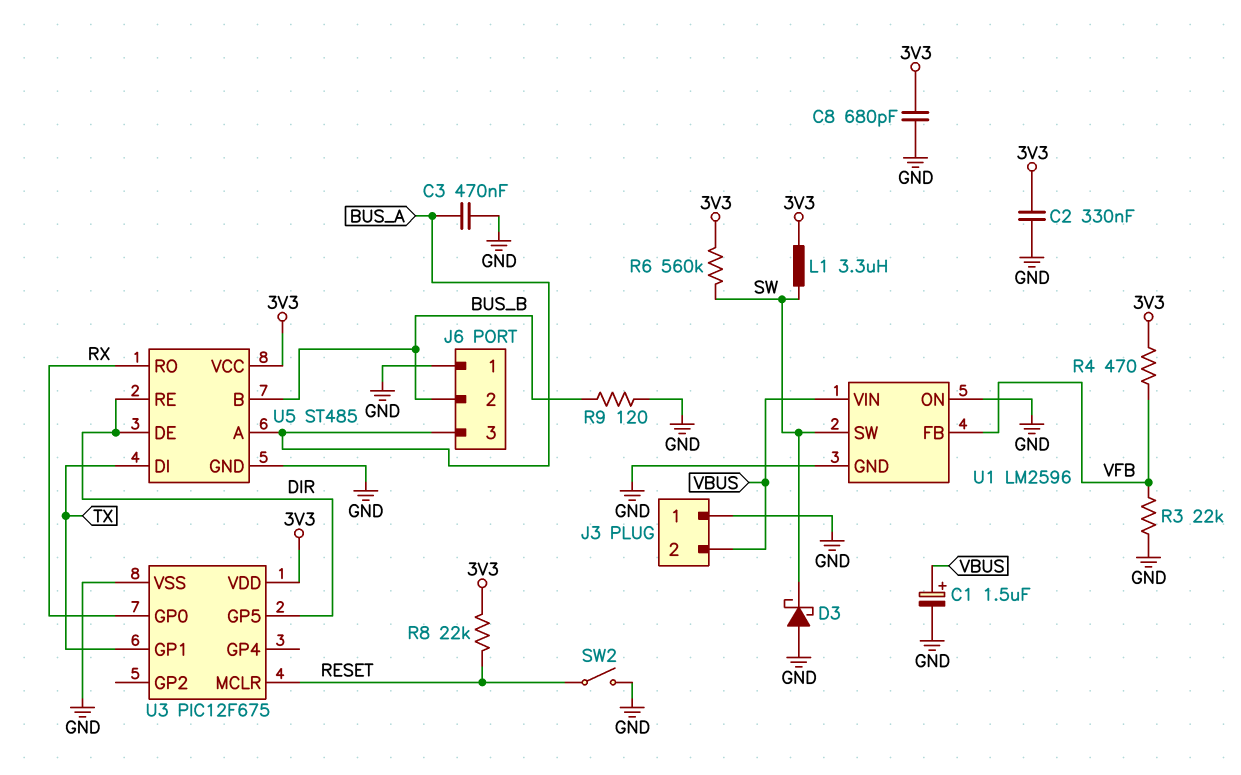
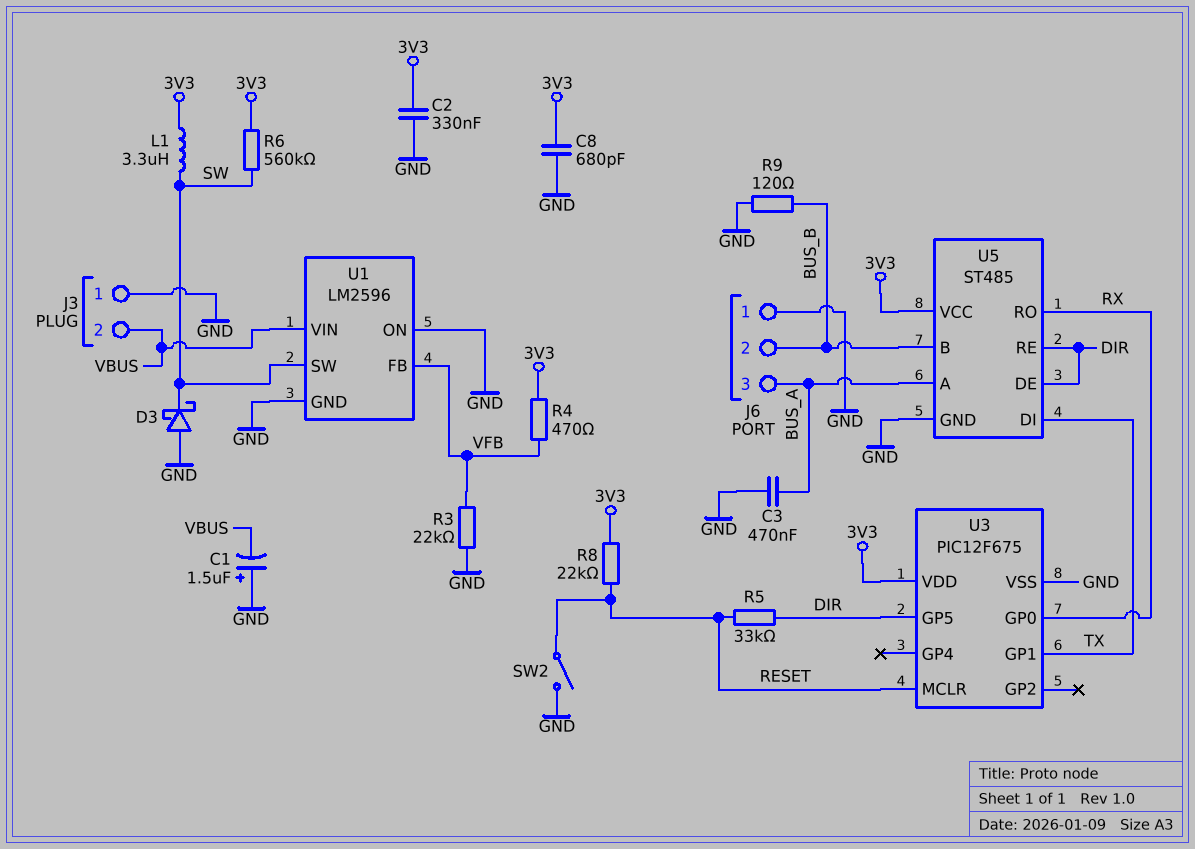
C1: 1.5uF (plus VBUS, minus GND) -> 1.5uF (plus GND, minus VBUS)
R5: none -> 33k (DIR, RESET)

